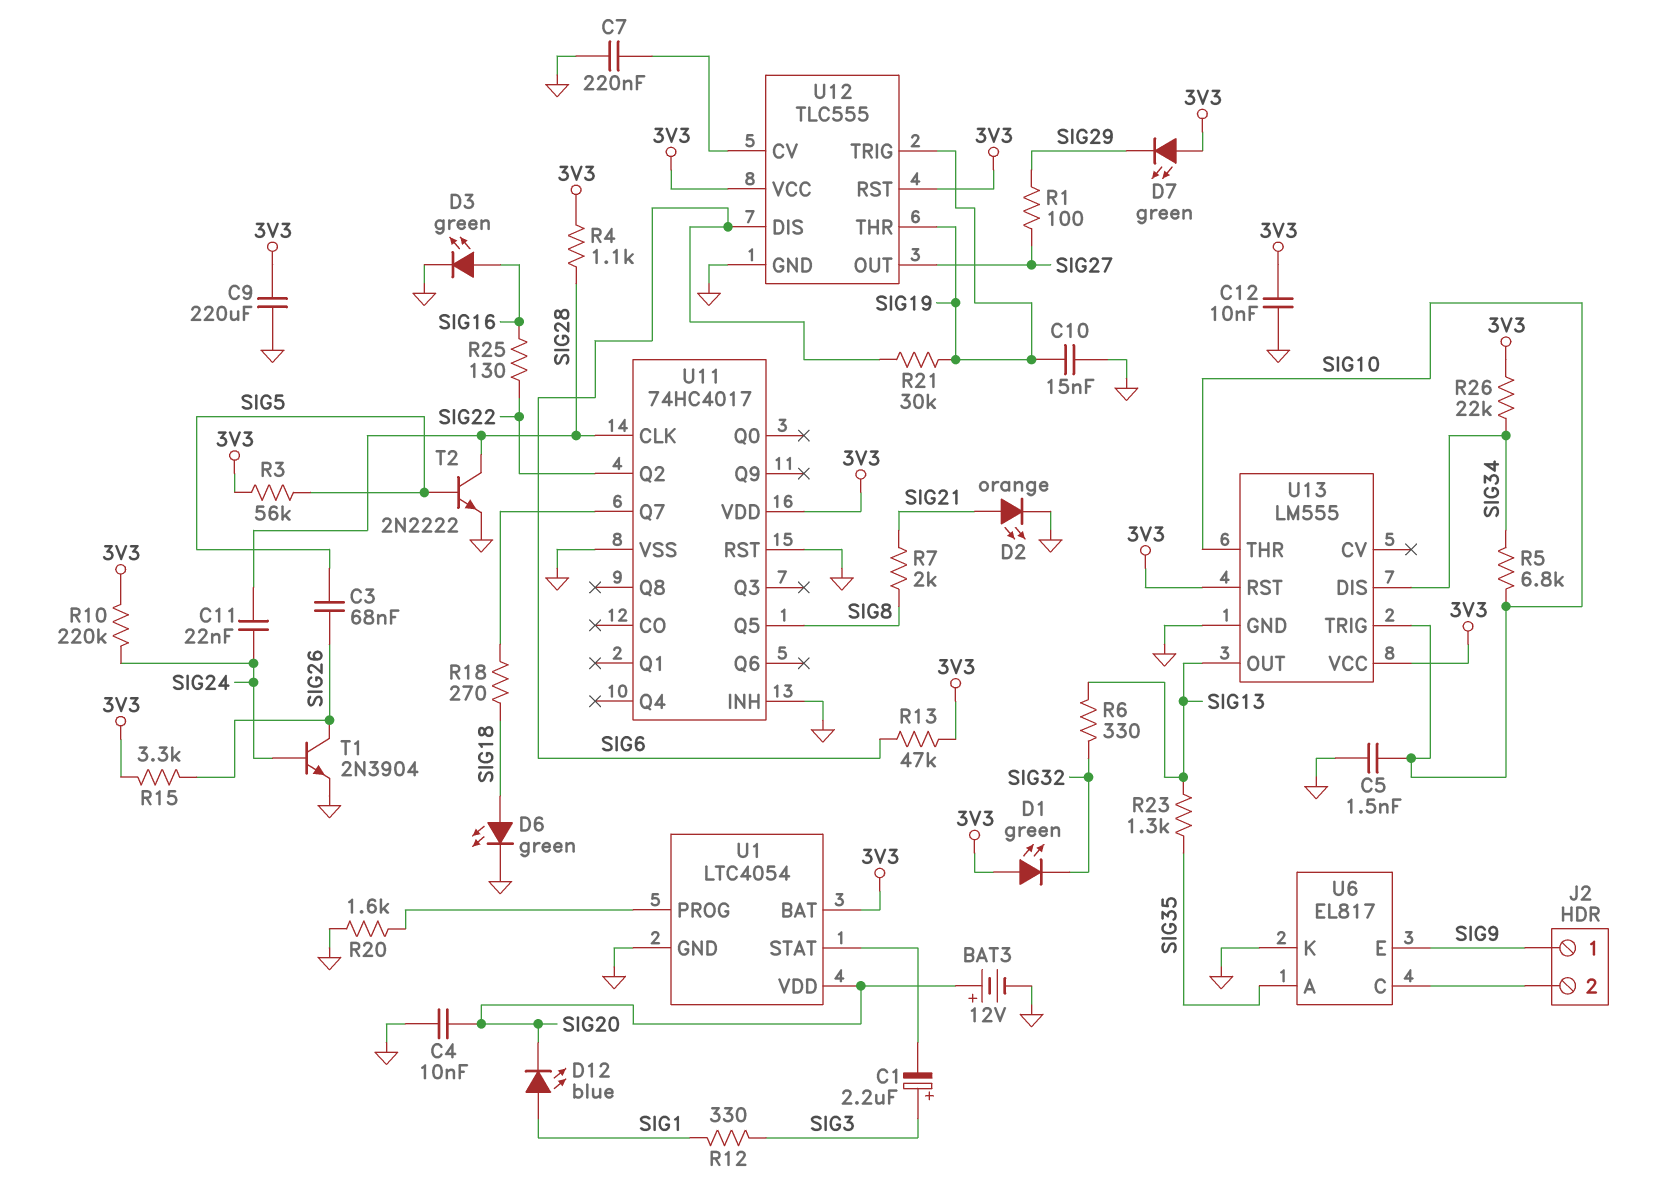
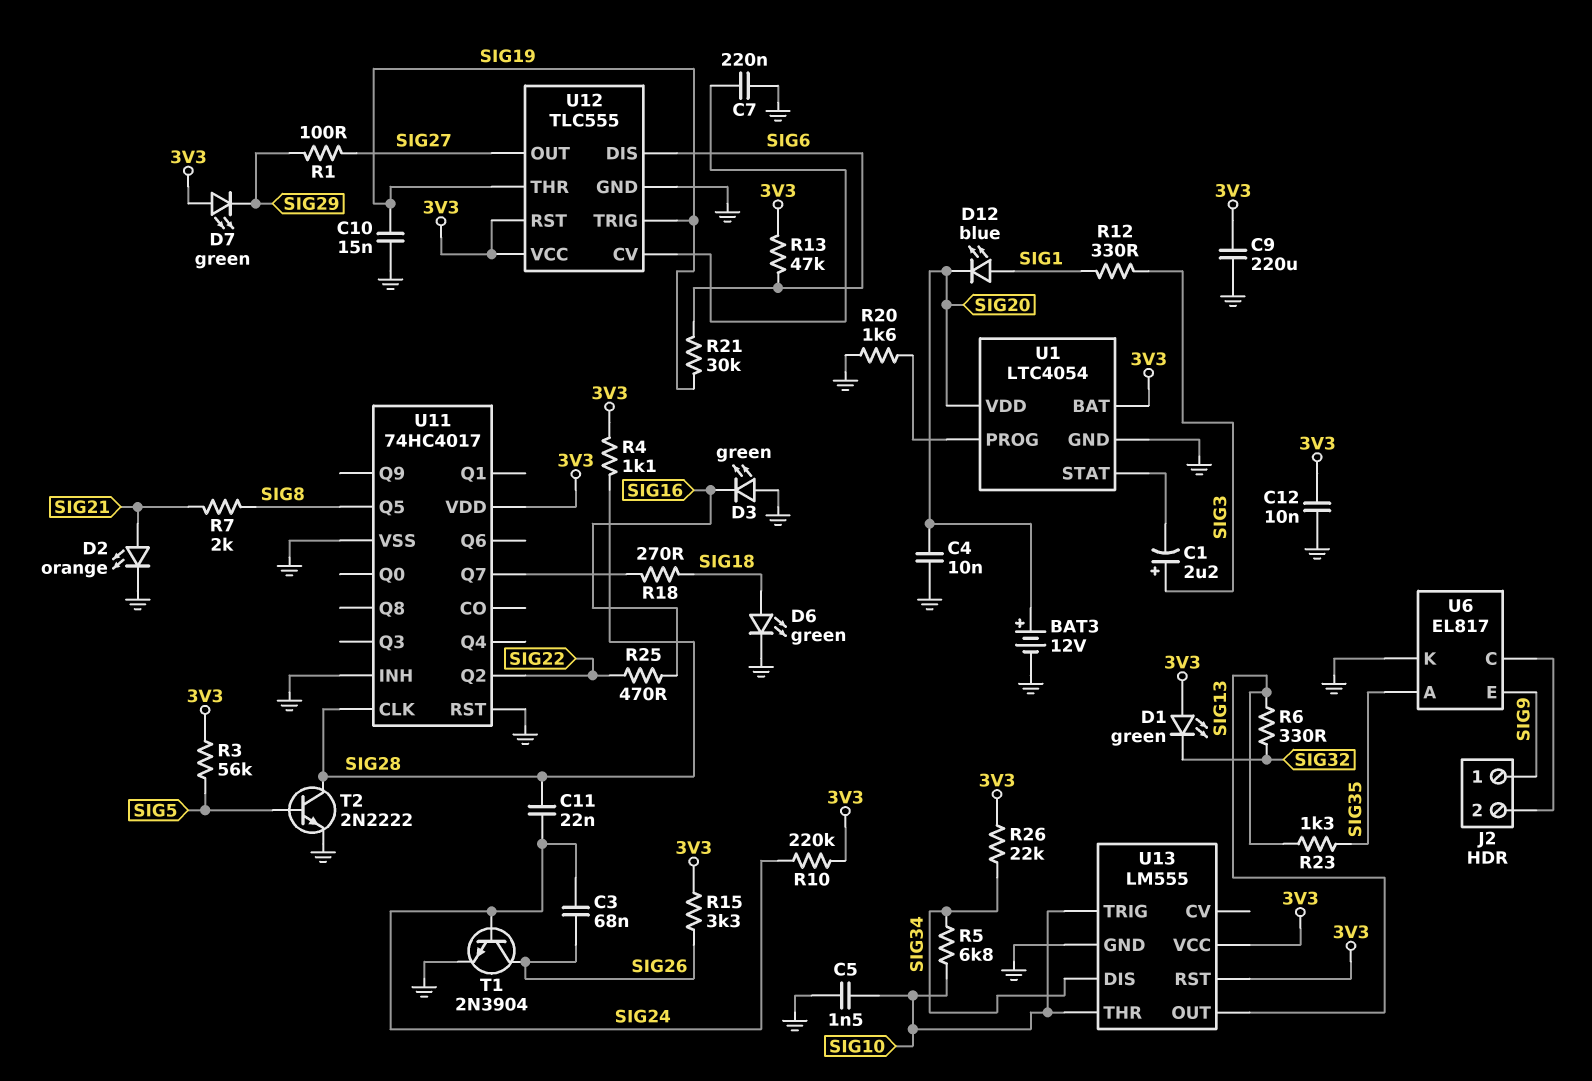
C3: 68nF (SIG5, SIG26) -> 68nF (SIG24, SIG26)
D3: LED green (A SIG16, K GND) -> LED green (A GND, K SIG16)
R25: 130 (SIG16, SIG22) -> 470 (SIG16, SIG22)

